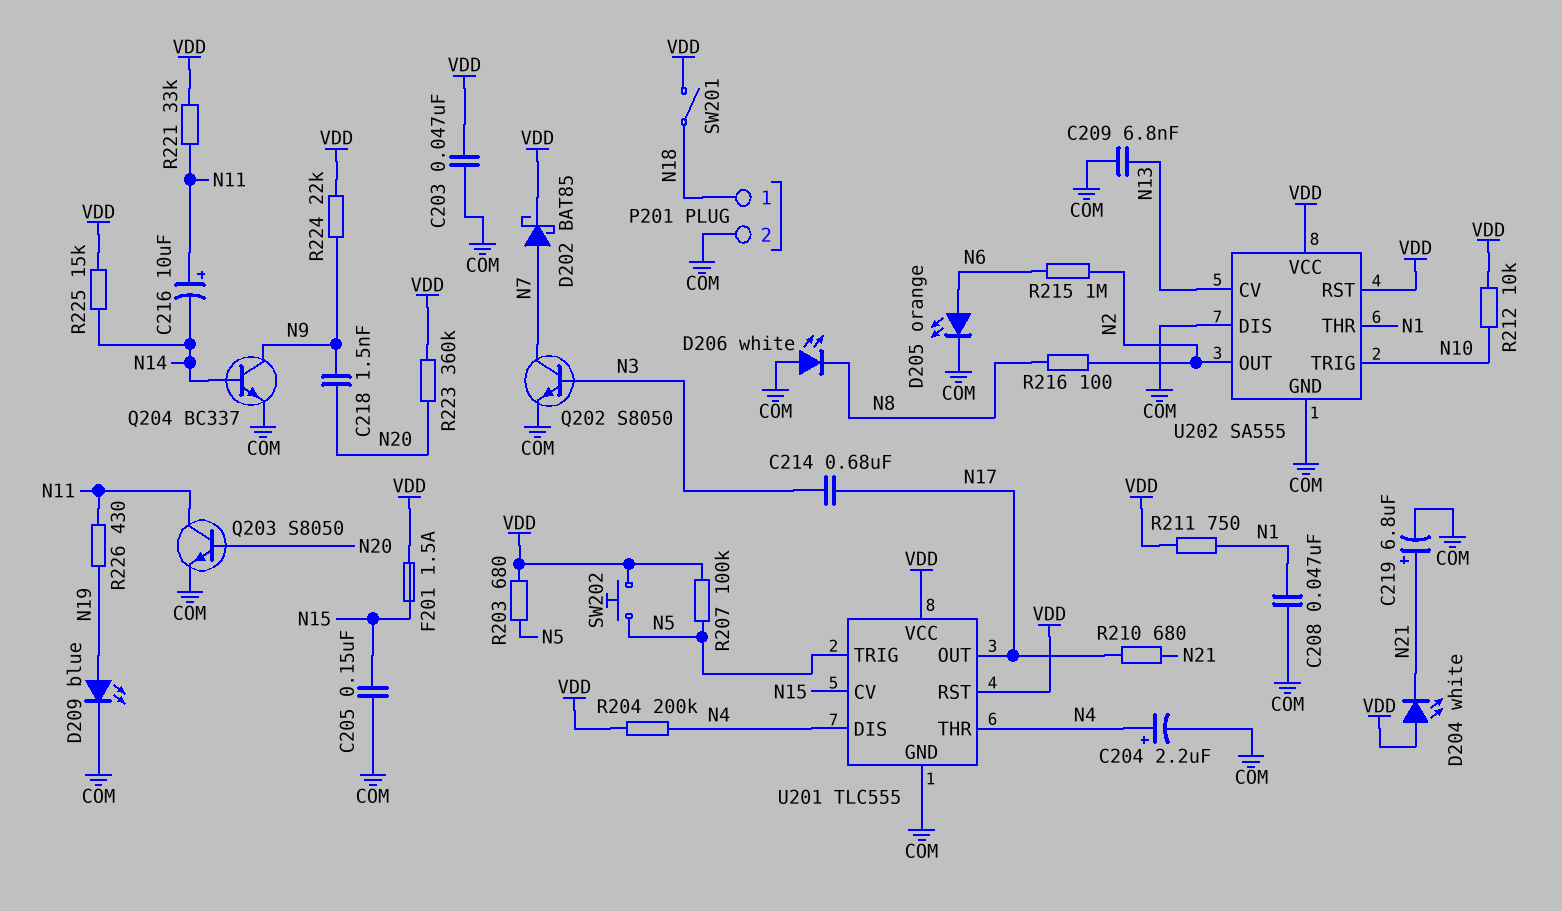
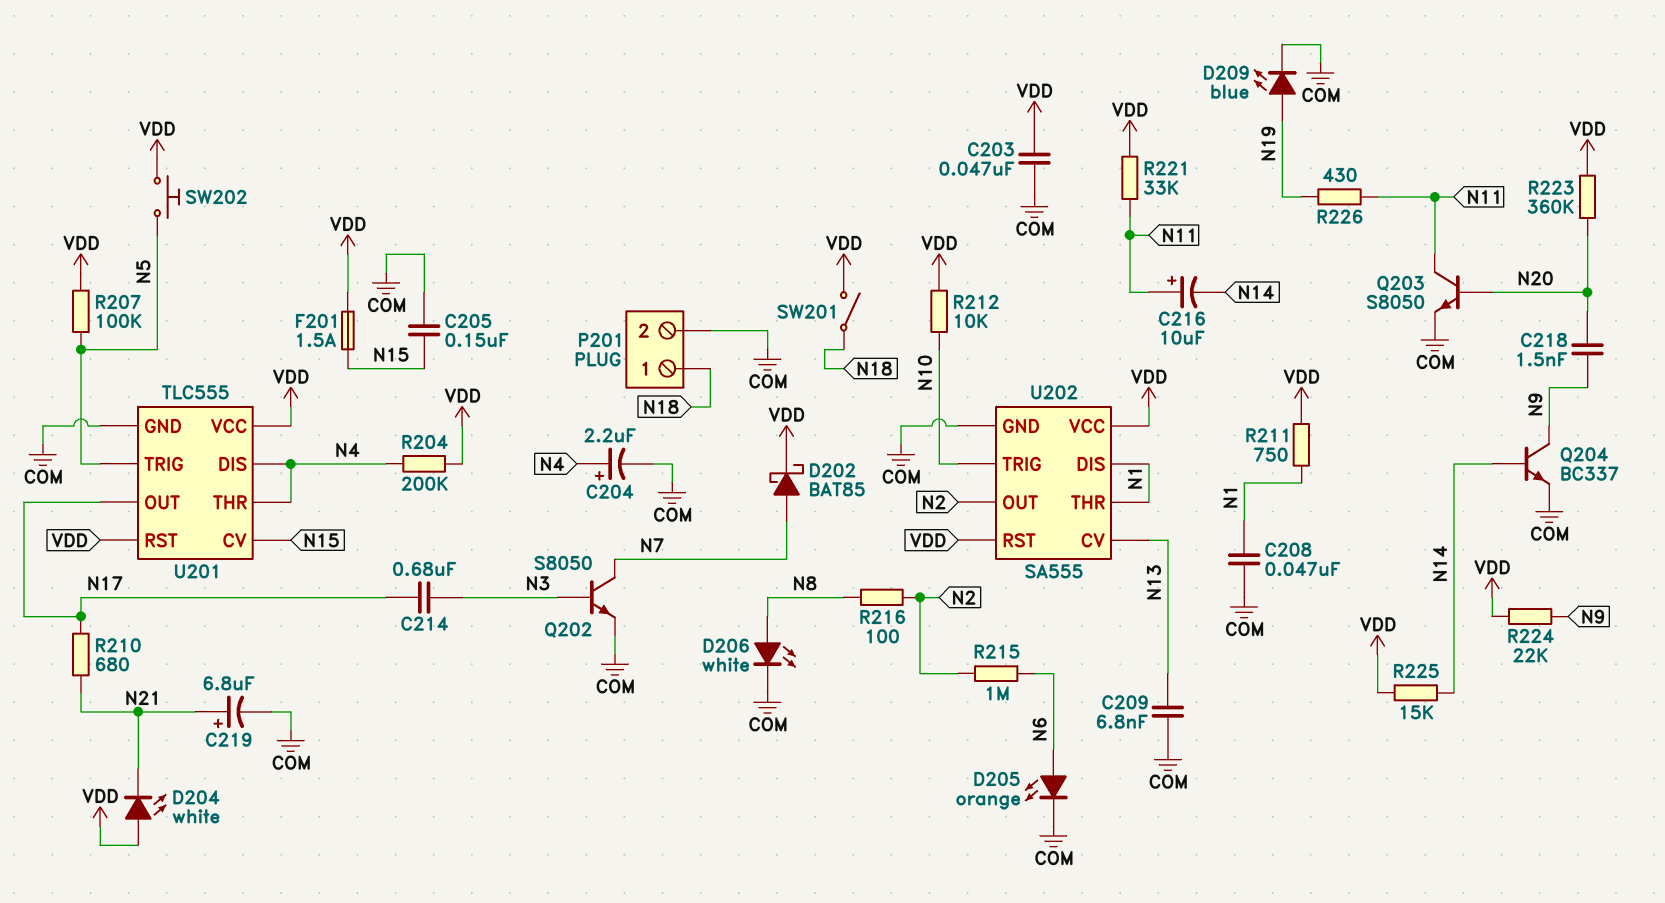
D206: LED white (A COM, K N8) -> LED white (A N8, K COM)
R203: 680 (N5, VDD) -> none
U202 pin DIS: COM -> N1

